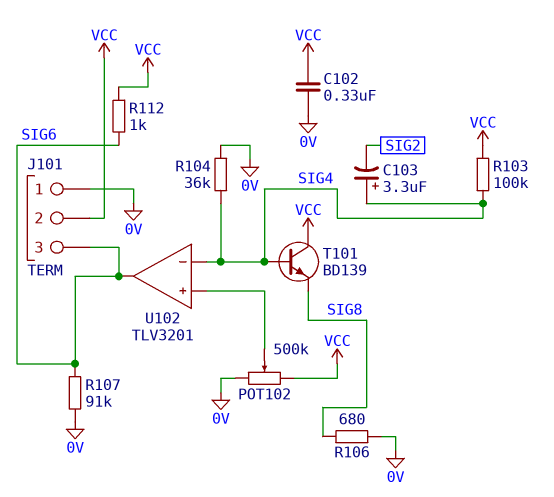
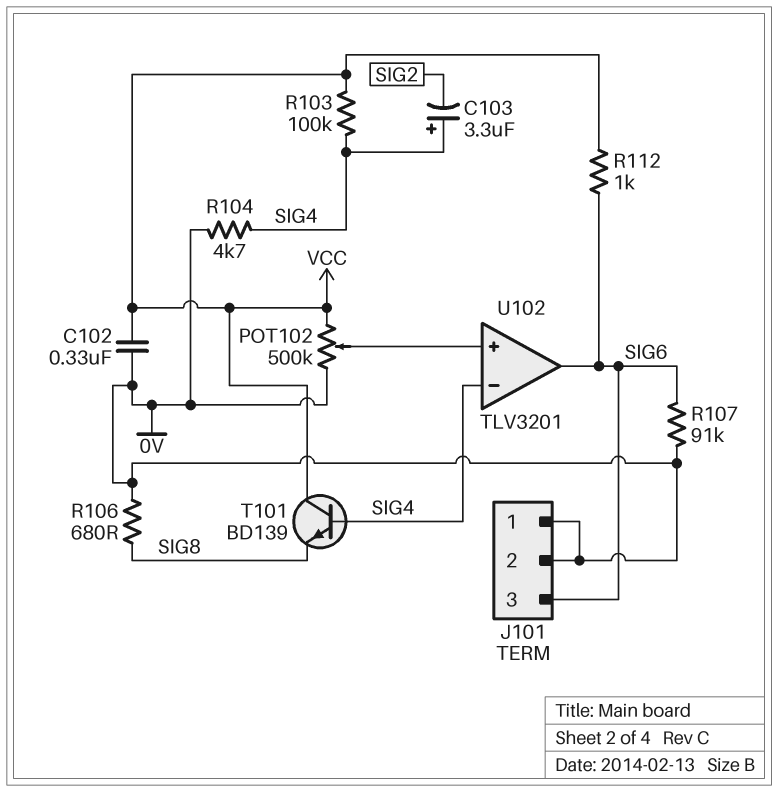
J101 pin 2: VCC -> 0V
R104: 36k (0V, SIG4) -> 4.7k (0V, SIG4)

